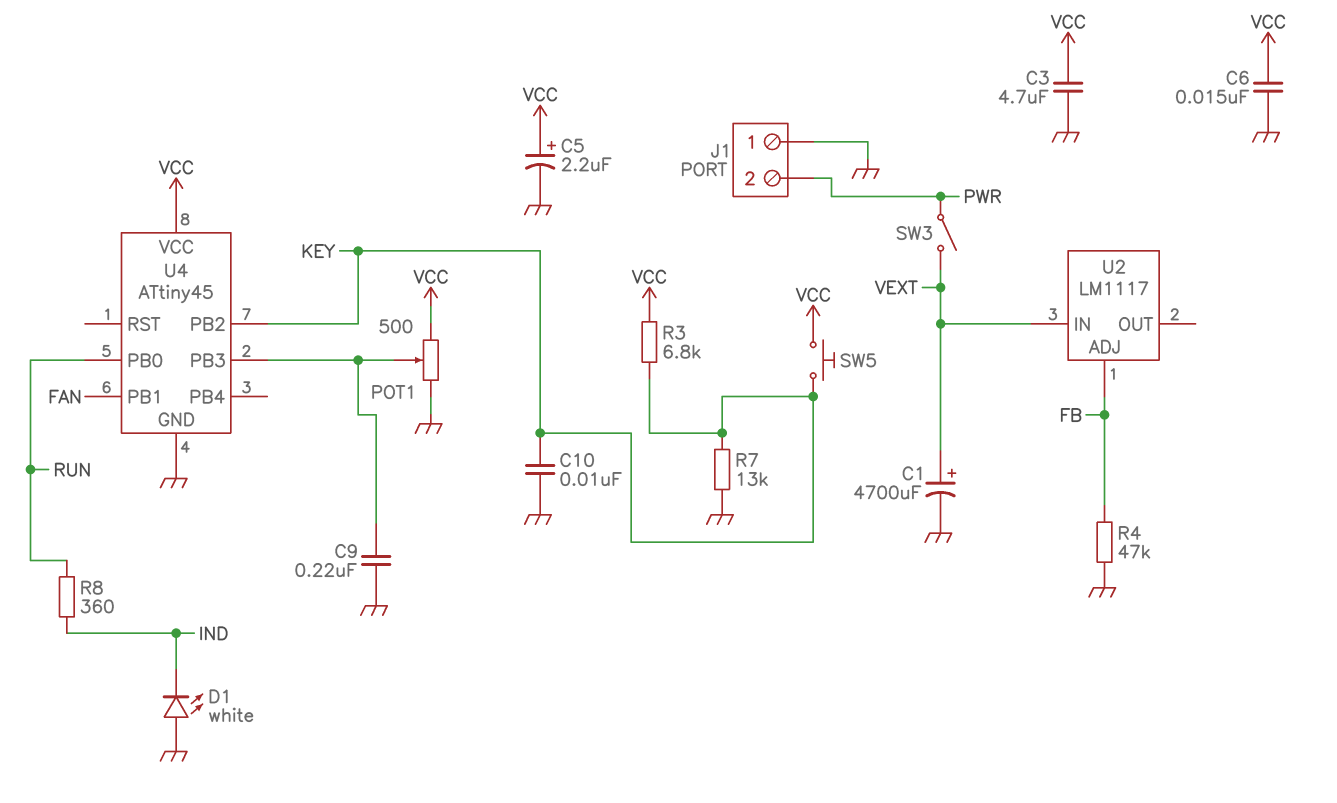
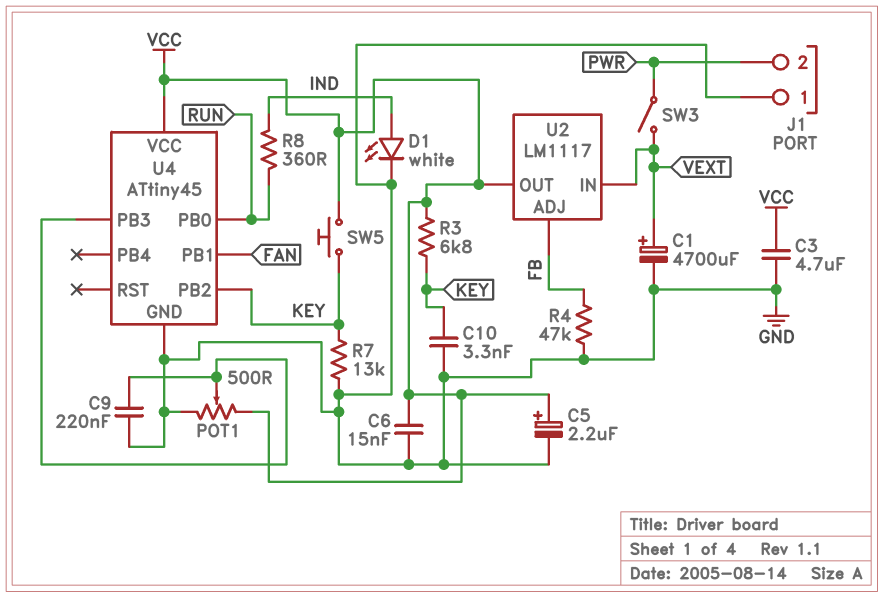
C10: 10nF (GND, KEY) -> 3.3nF (GND, KEY)
D1: LED white (A GND, K IND) -> LED white (A IND, K GND)
U2 pin OUT: none -> VCC

